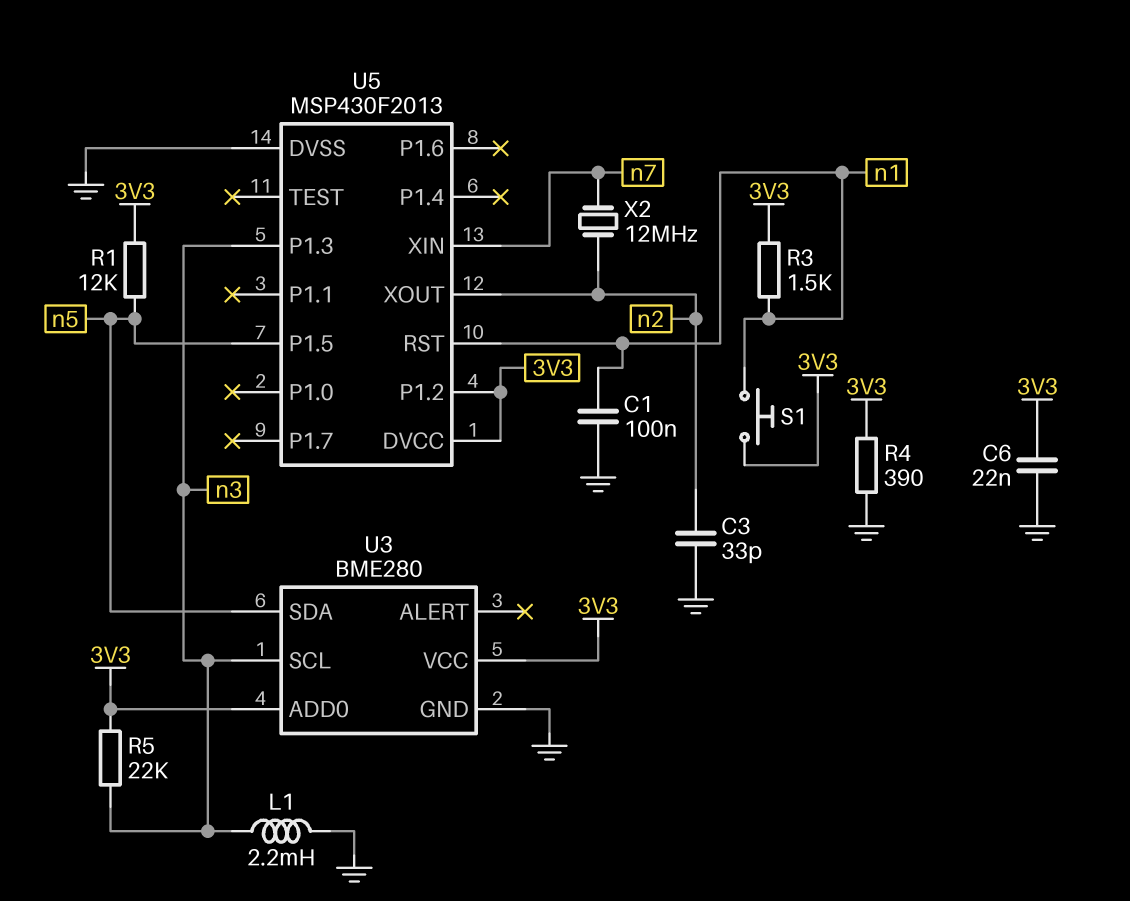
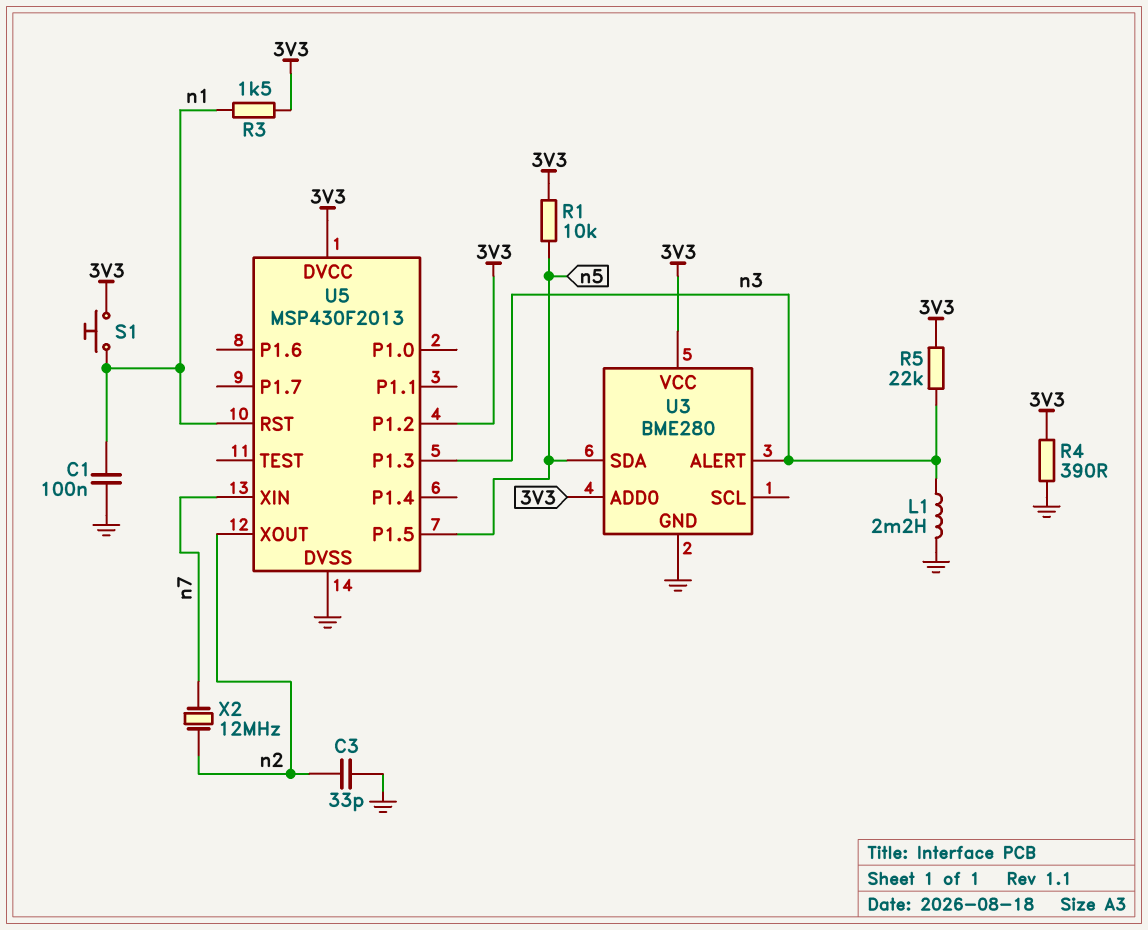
C6: 22nF (3V3, GND) -> none
R1: 12k (3V3, n5) -> 10k (3V3, n5)
U3 pin ALERT: none -> n3
U3 pin SCL: n3 -> none

